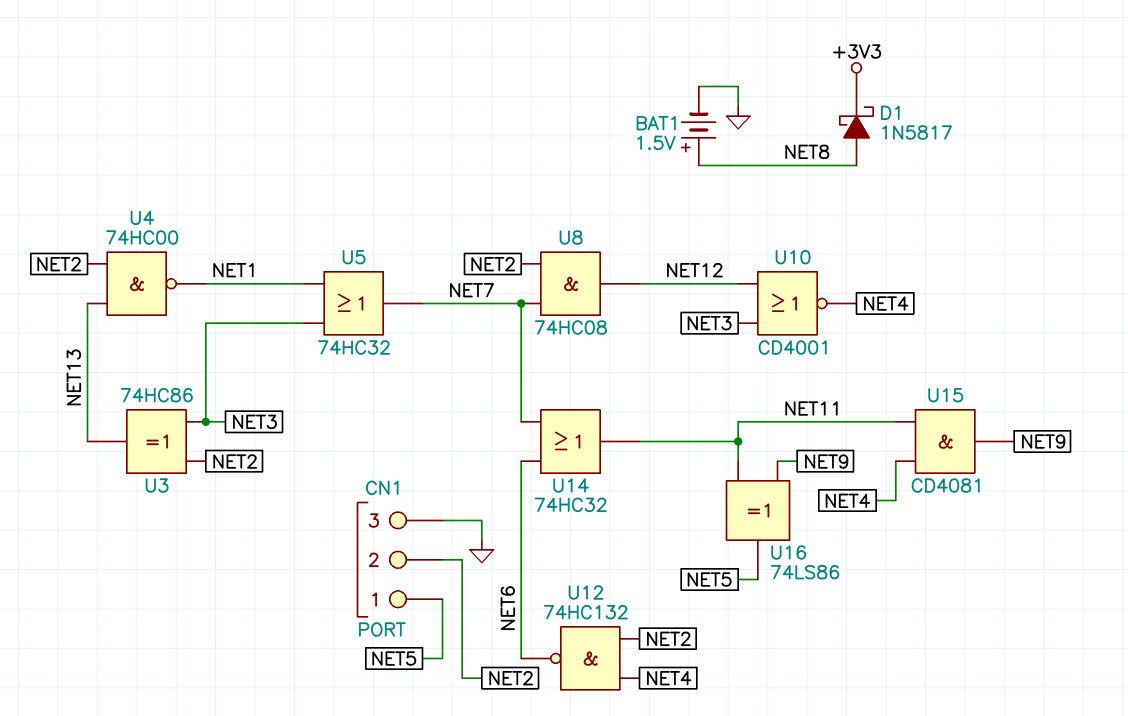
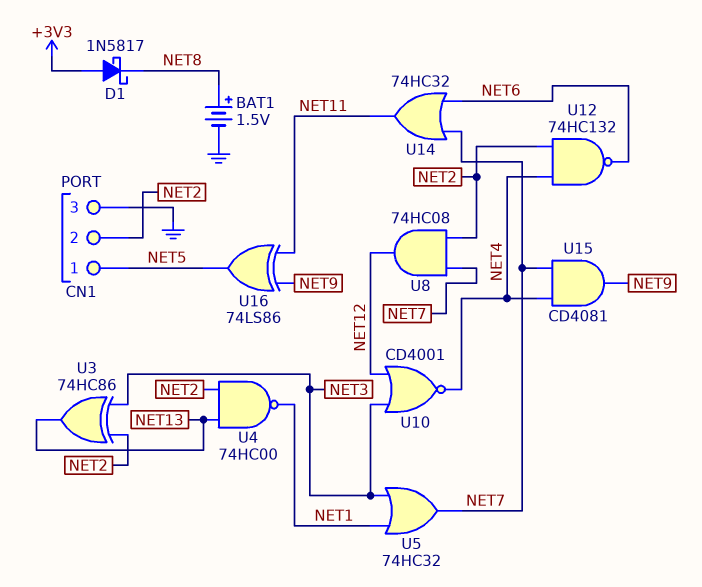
D1: schottky 1N5817 (A NET8, K +3V3) -> schottky 1N5817 (A +3V3, K NET8)
U15: AND CD4081 (in NET4, in NET11, out NET9) -> AND CD4081 (in NET4, in NET7, out NET9)

